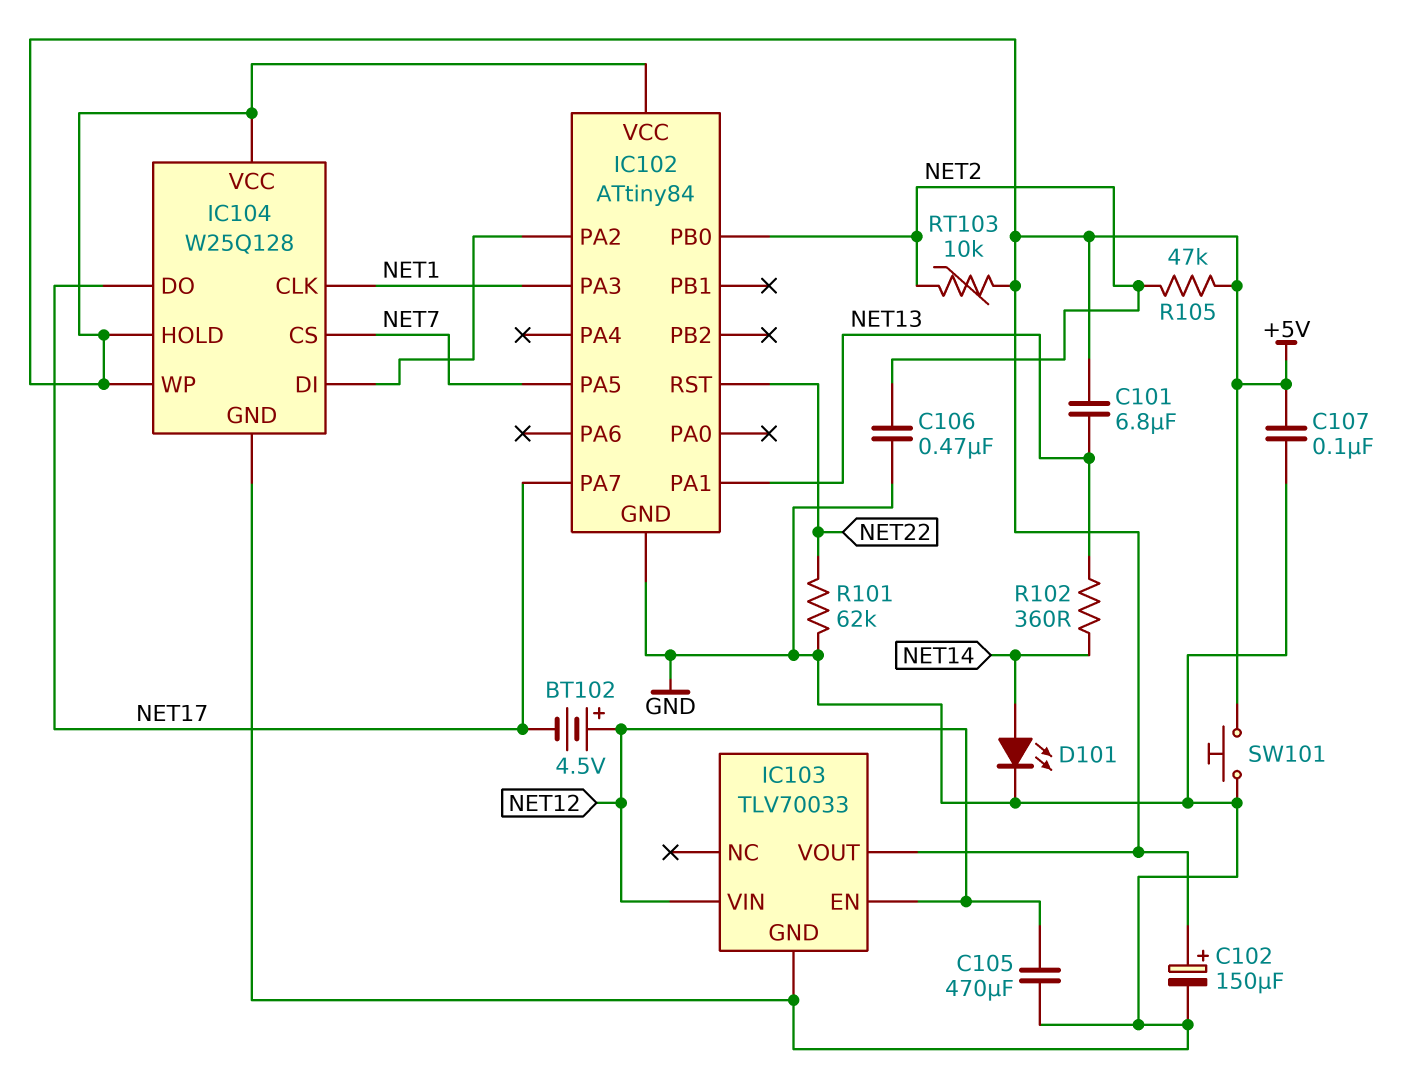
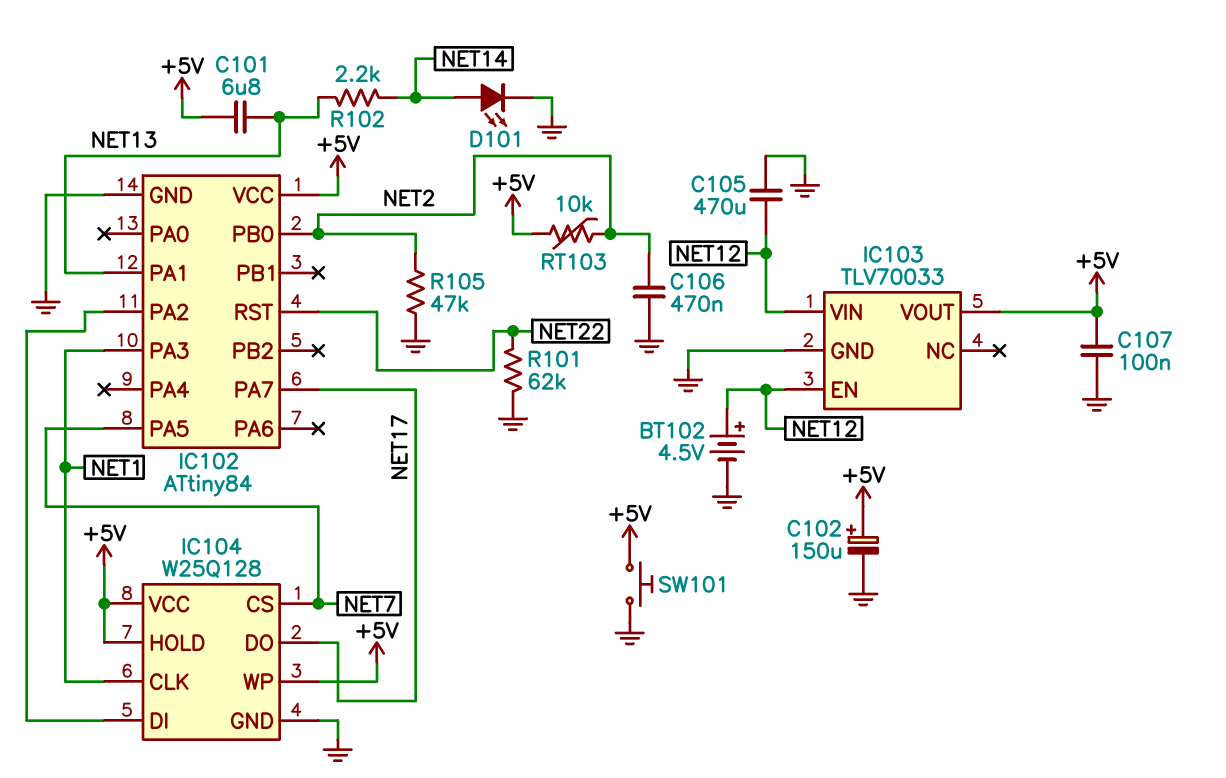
BT102: 4.5V (plus NET12, minus NET17) -> 4.5V (plus NET12, minus GND)
R102: 360 (NET13, NET14) -> 2.2k (NET13, NET14)
R105: 47k (+5V, NET2) -> 47k (GND, NET2)

